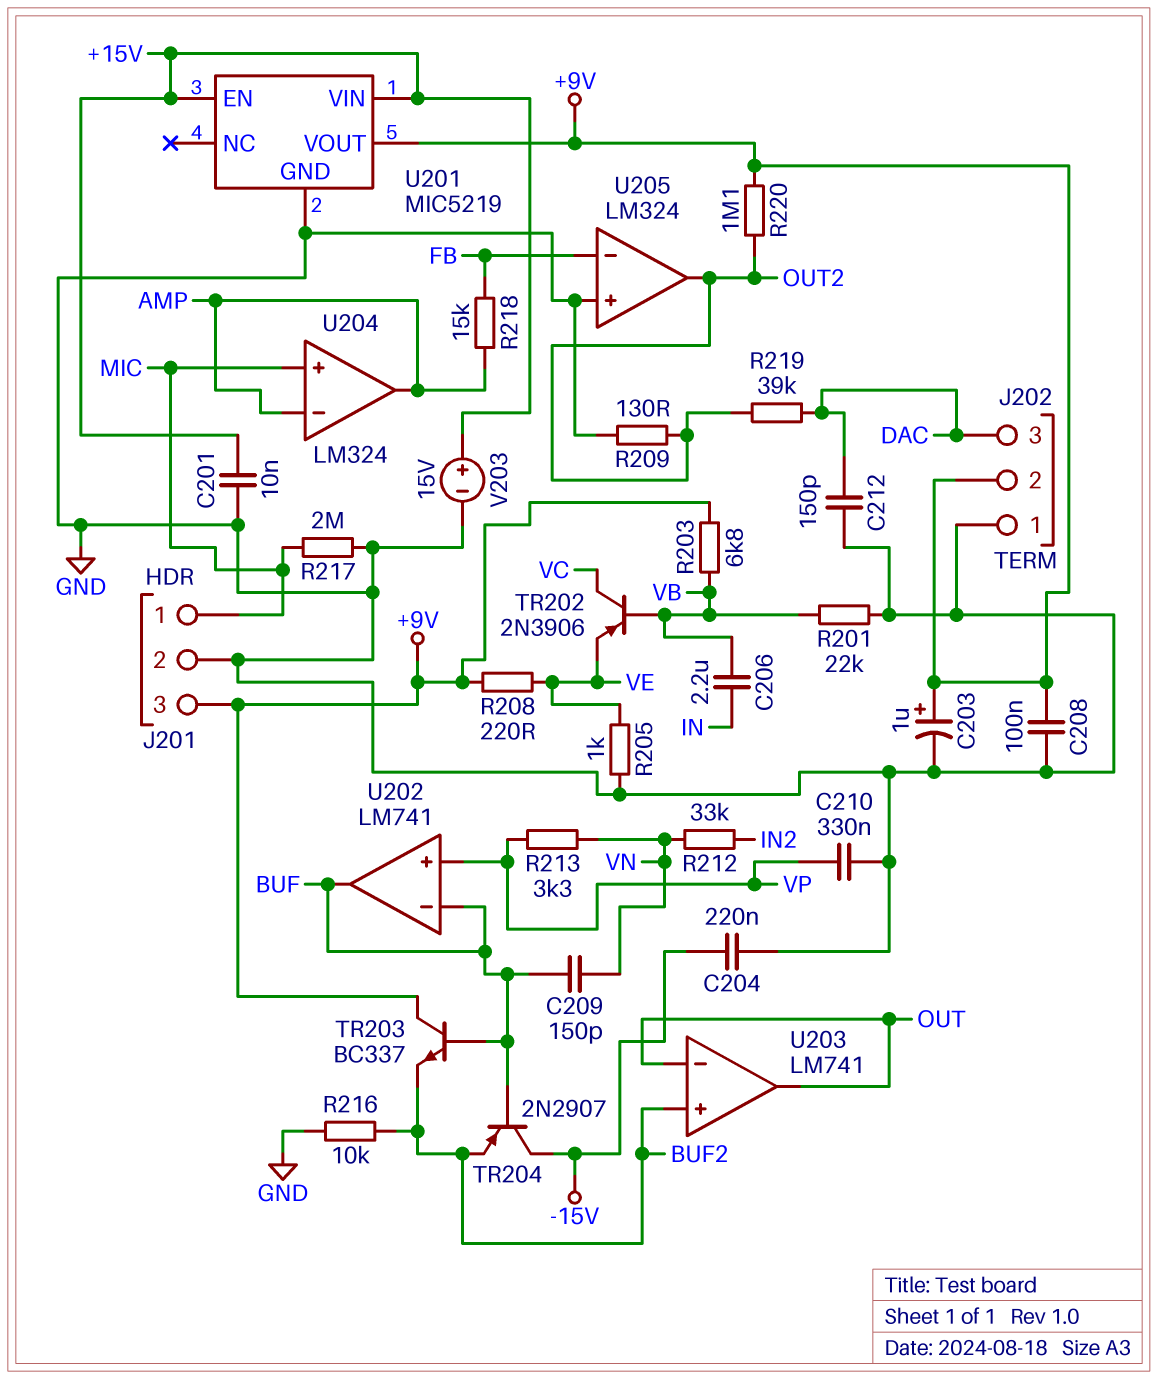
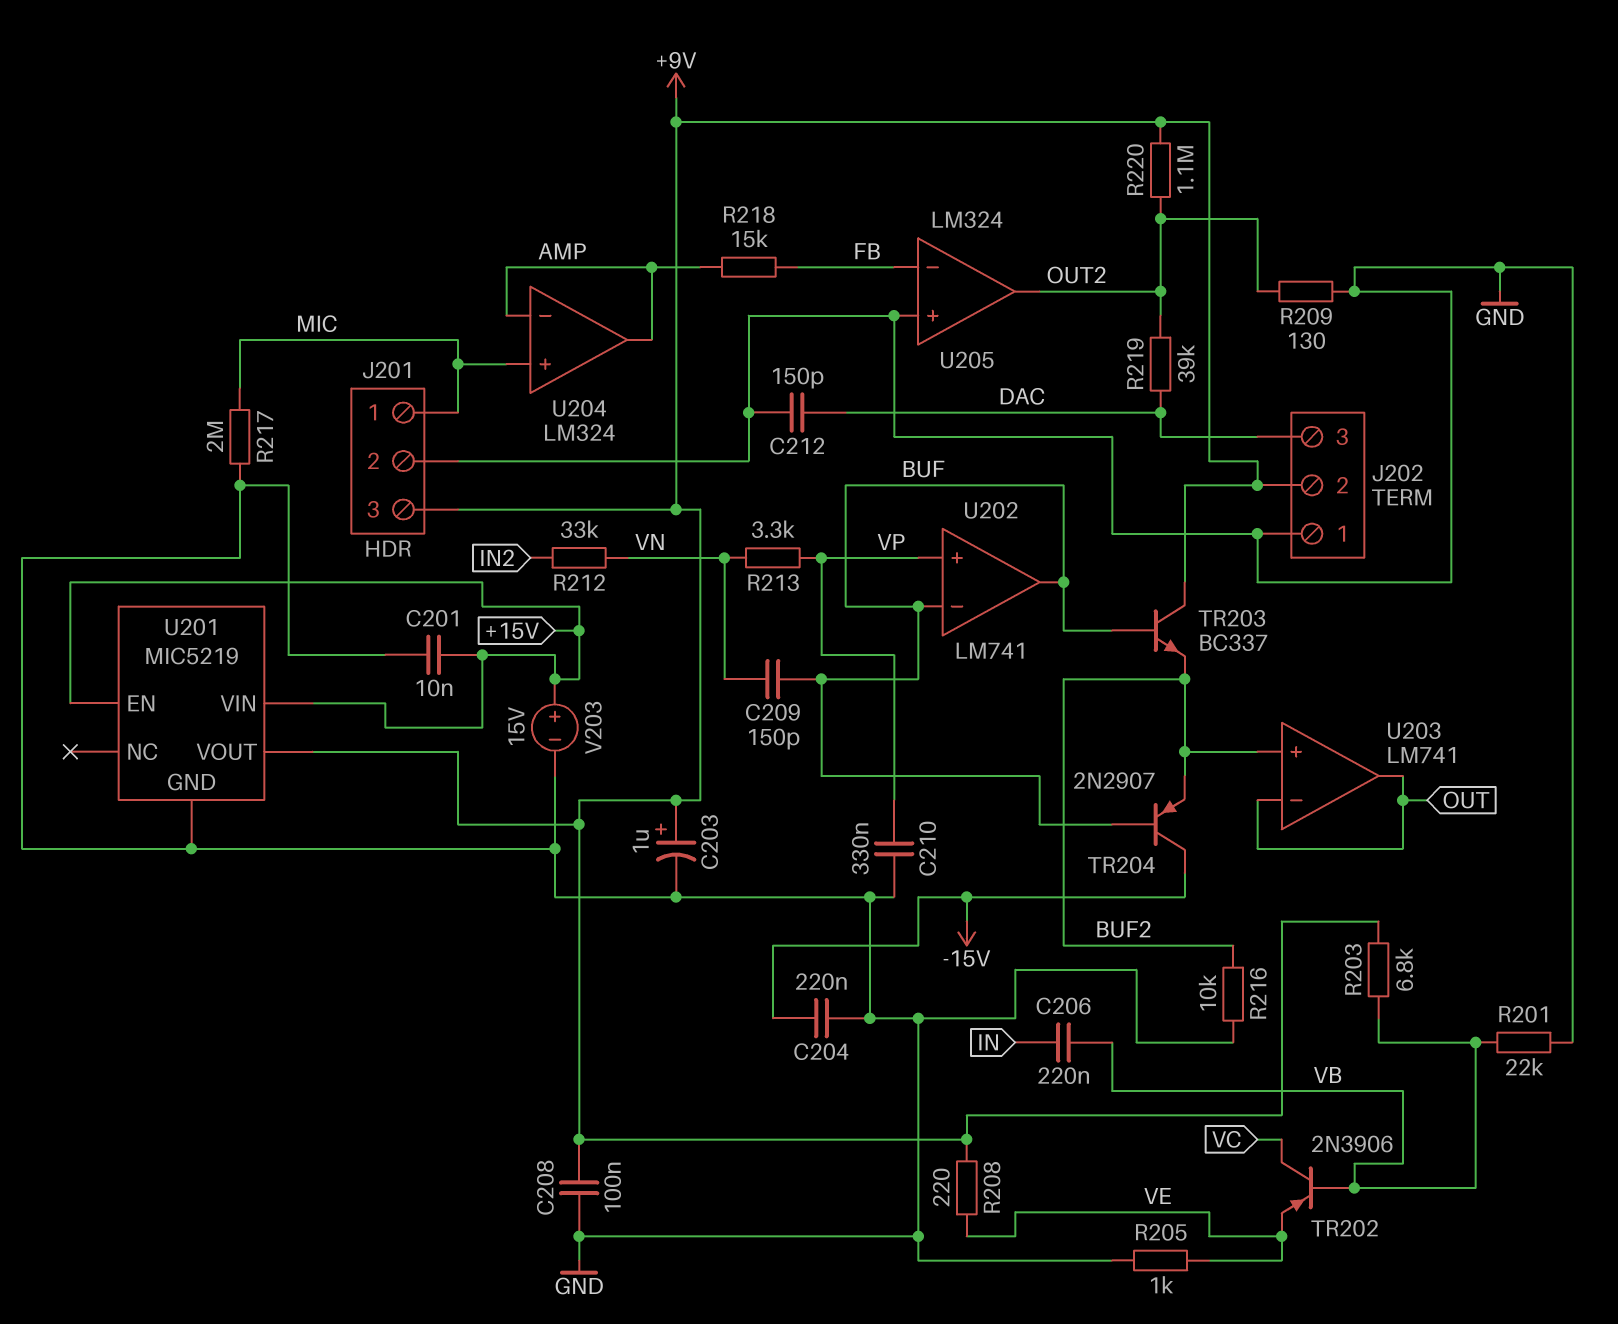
C206: 2.2uF (IN, VB) -> 220nF (IN, VB)

